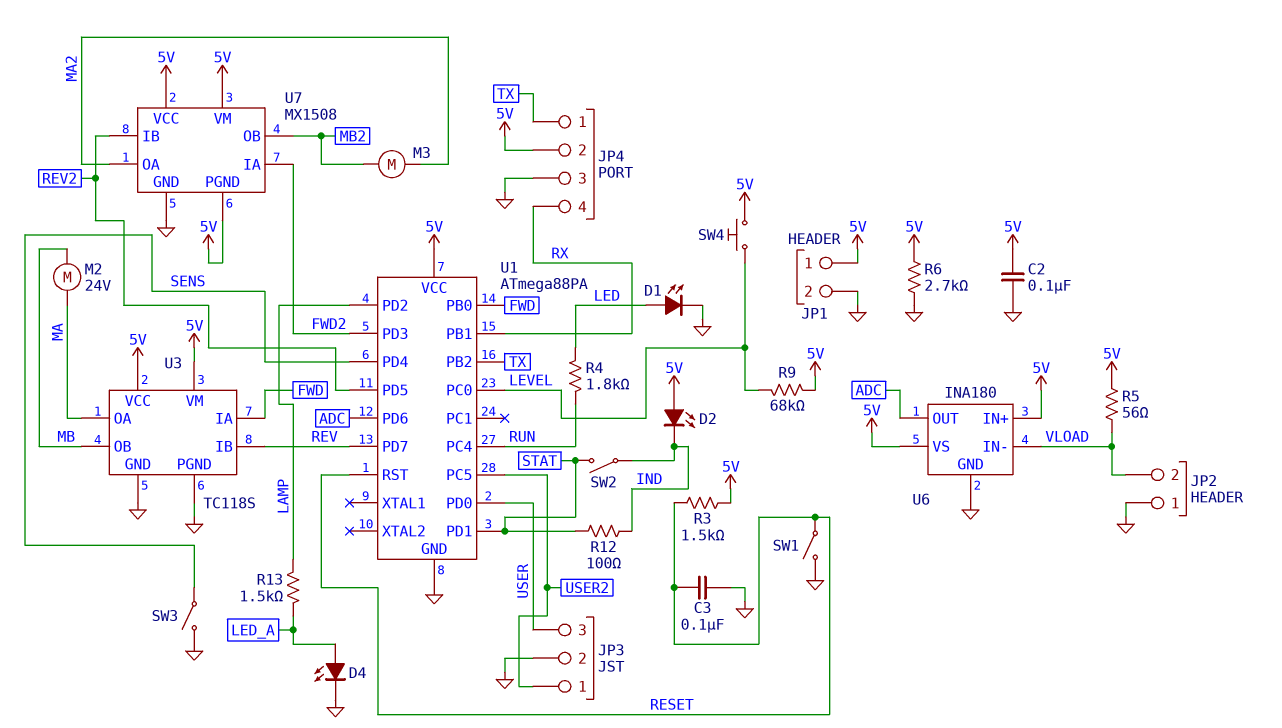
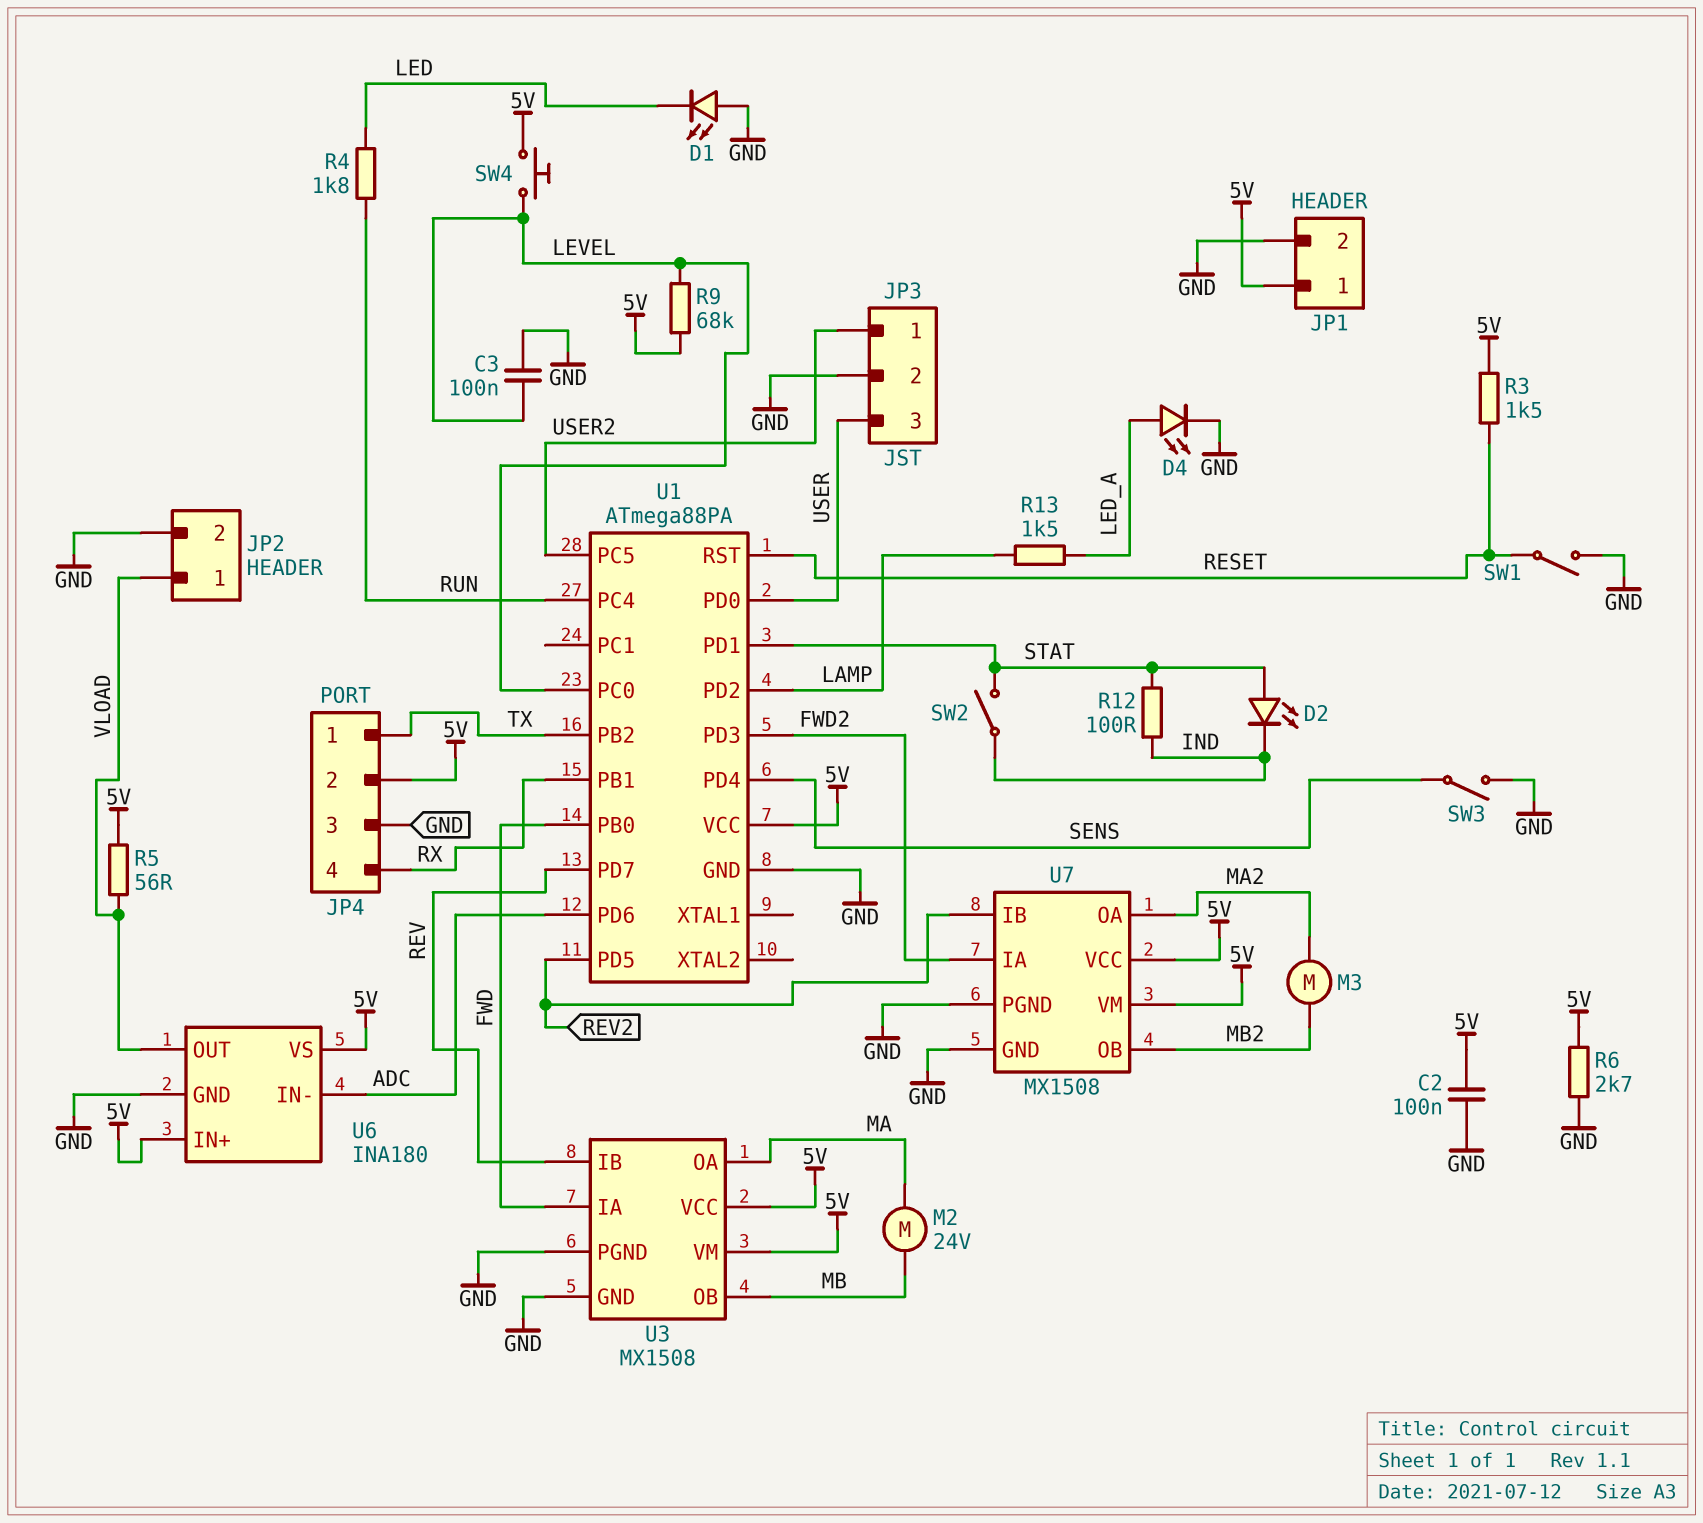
C3: 100nF (GND, RESET) -> 100nF (GND, LEVEL)
D1: LED (A LED, K GND) -> LED (A GND, K LED)
D2: LED (A 5V, K IND) -> LED (A STAT, K IND)
JP2 pin 1: GND -> VLOAD
JP2 pin 2: VLOAD -> GND
U3: TC118S -> MX1508
U6 pin IN-: VLOAD -> ADC
U6 pin OUT: ADC -> VLOAD
U7 pin PGND: 5V -> GND

